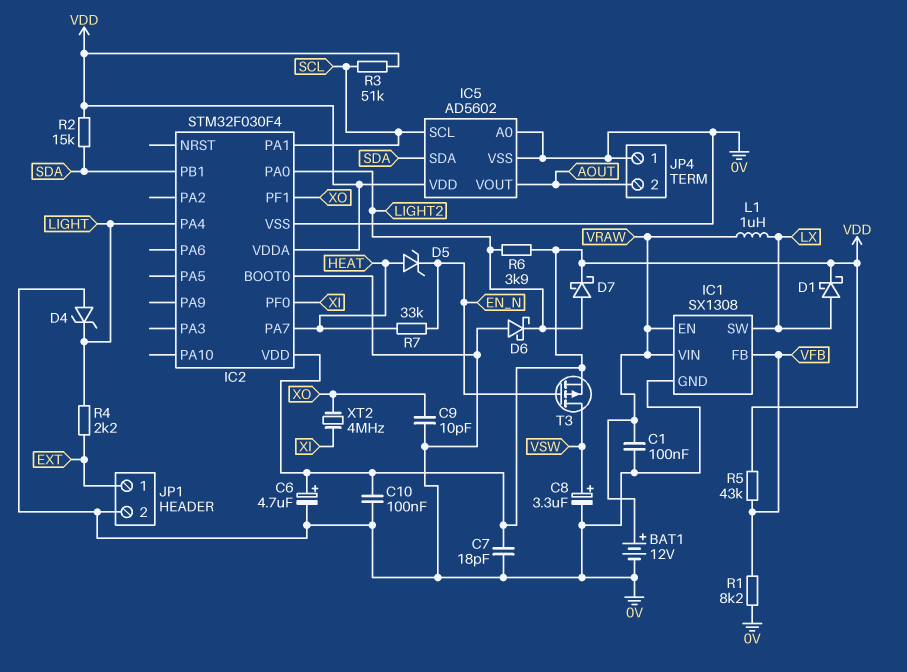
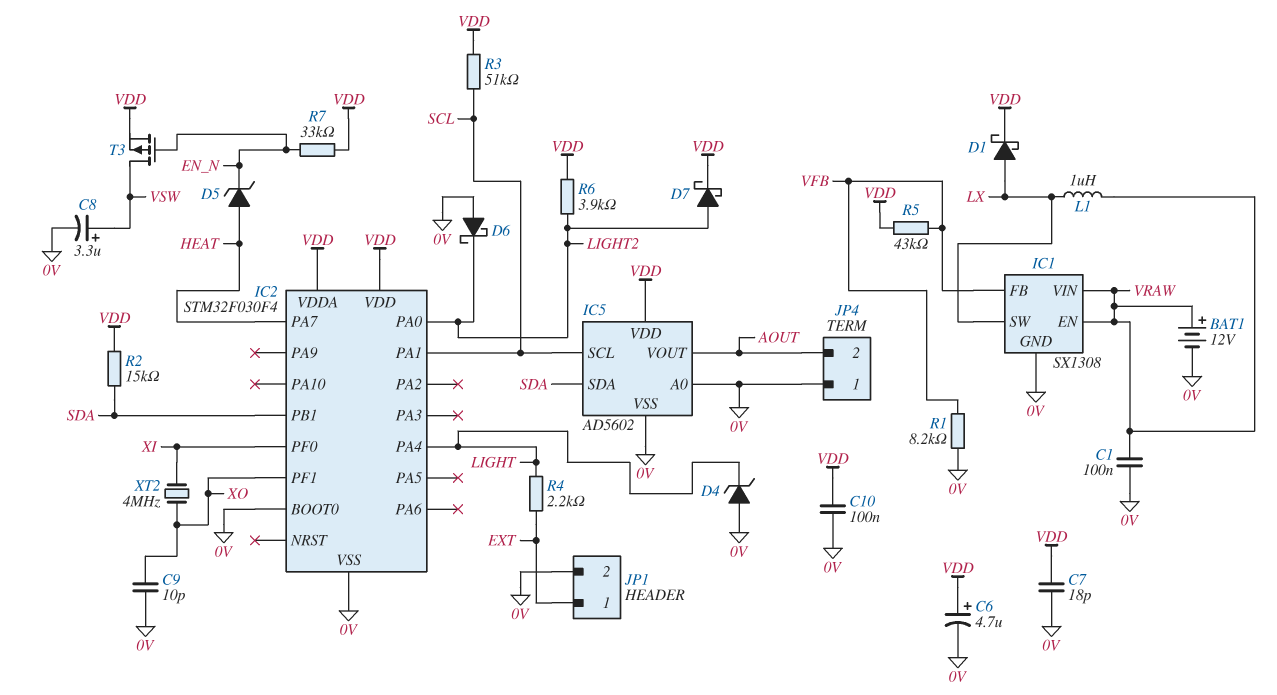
R7: 33k (EN_N, HEAT) -> 33k (EN_N, VDD)

